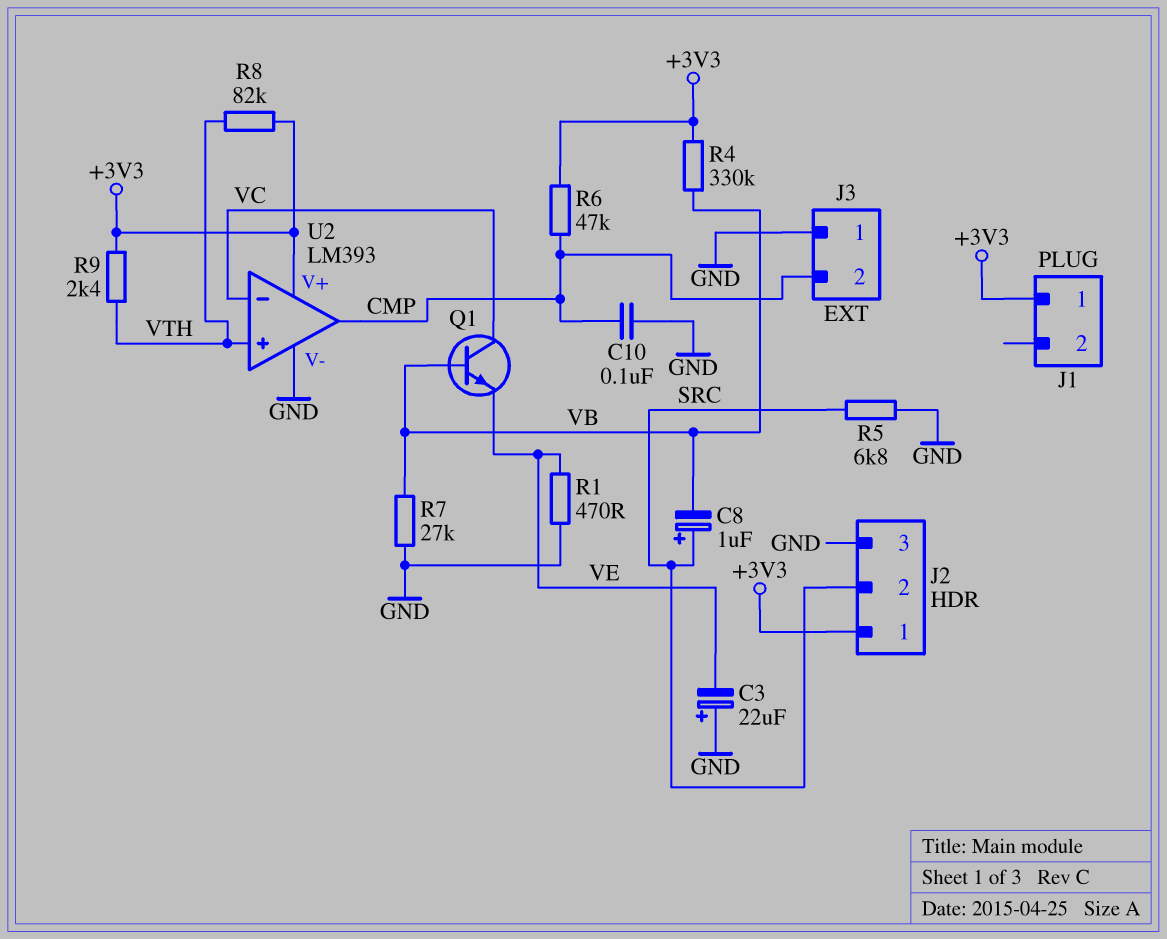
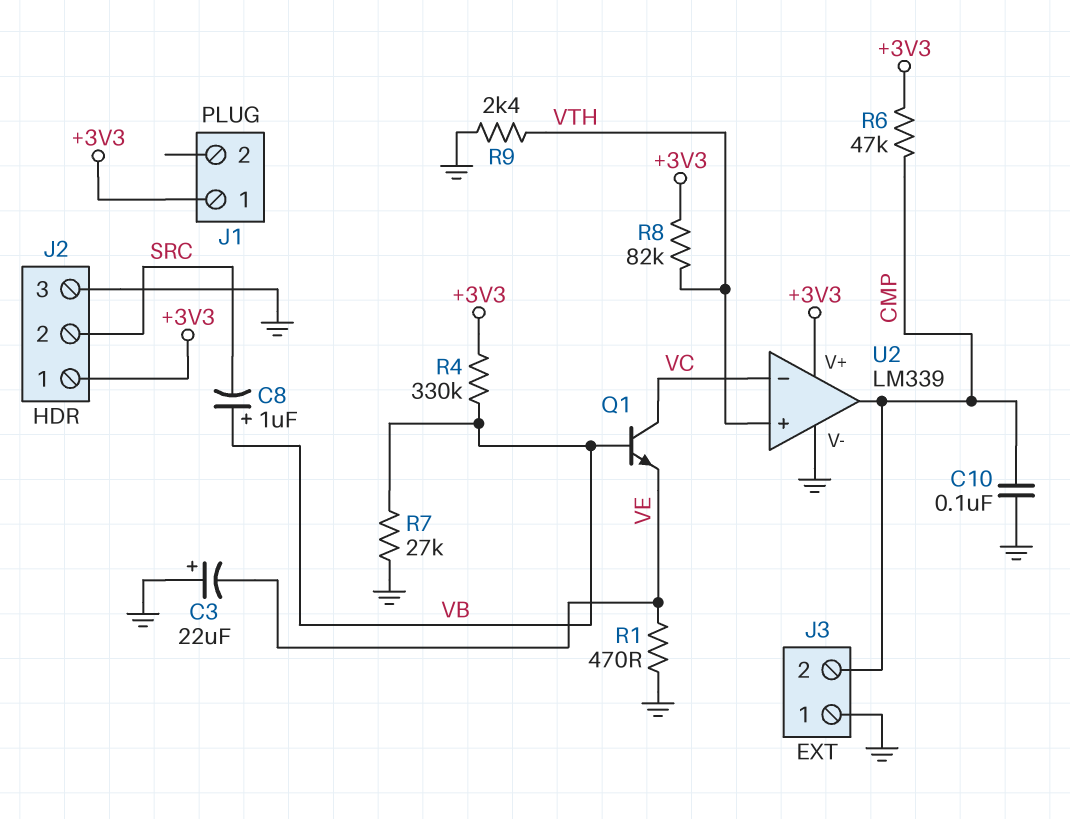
C8: 1uF (plus SRC, minus VB) -> 1uF (plus VB, minus SRC)
R5: 6.8k (GND, SRC) -> none
R9: 2.4k (+3V3, VTH) -> 2.4k (GND, VTH)
U2: LM393 -> LM339

